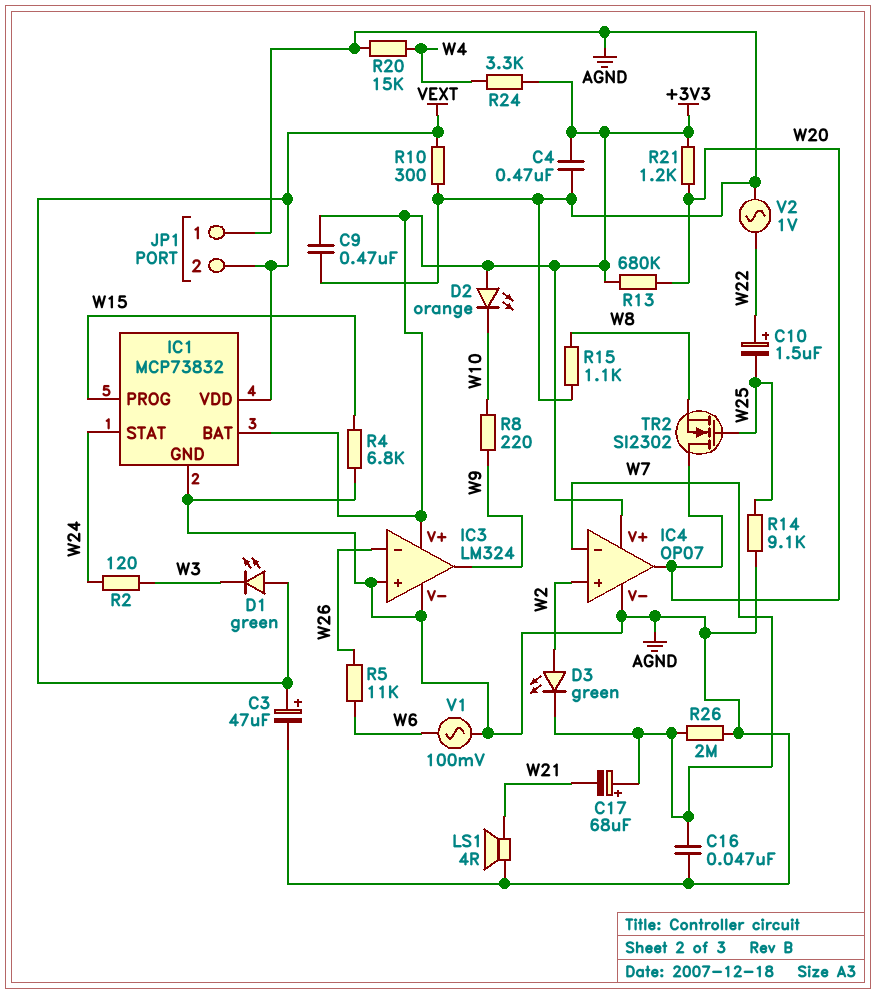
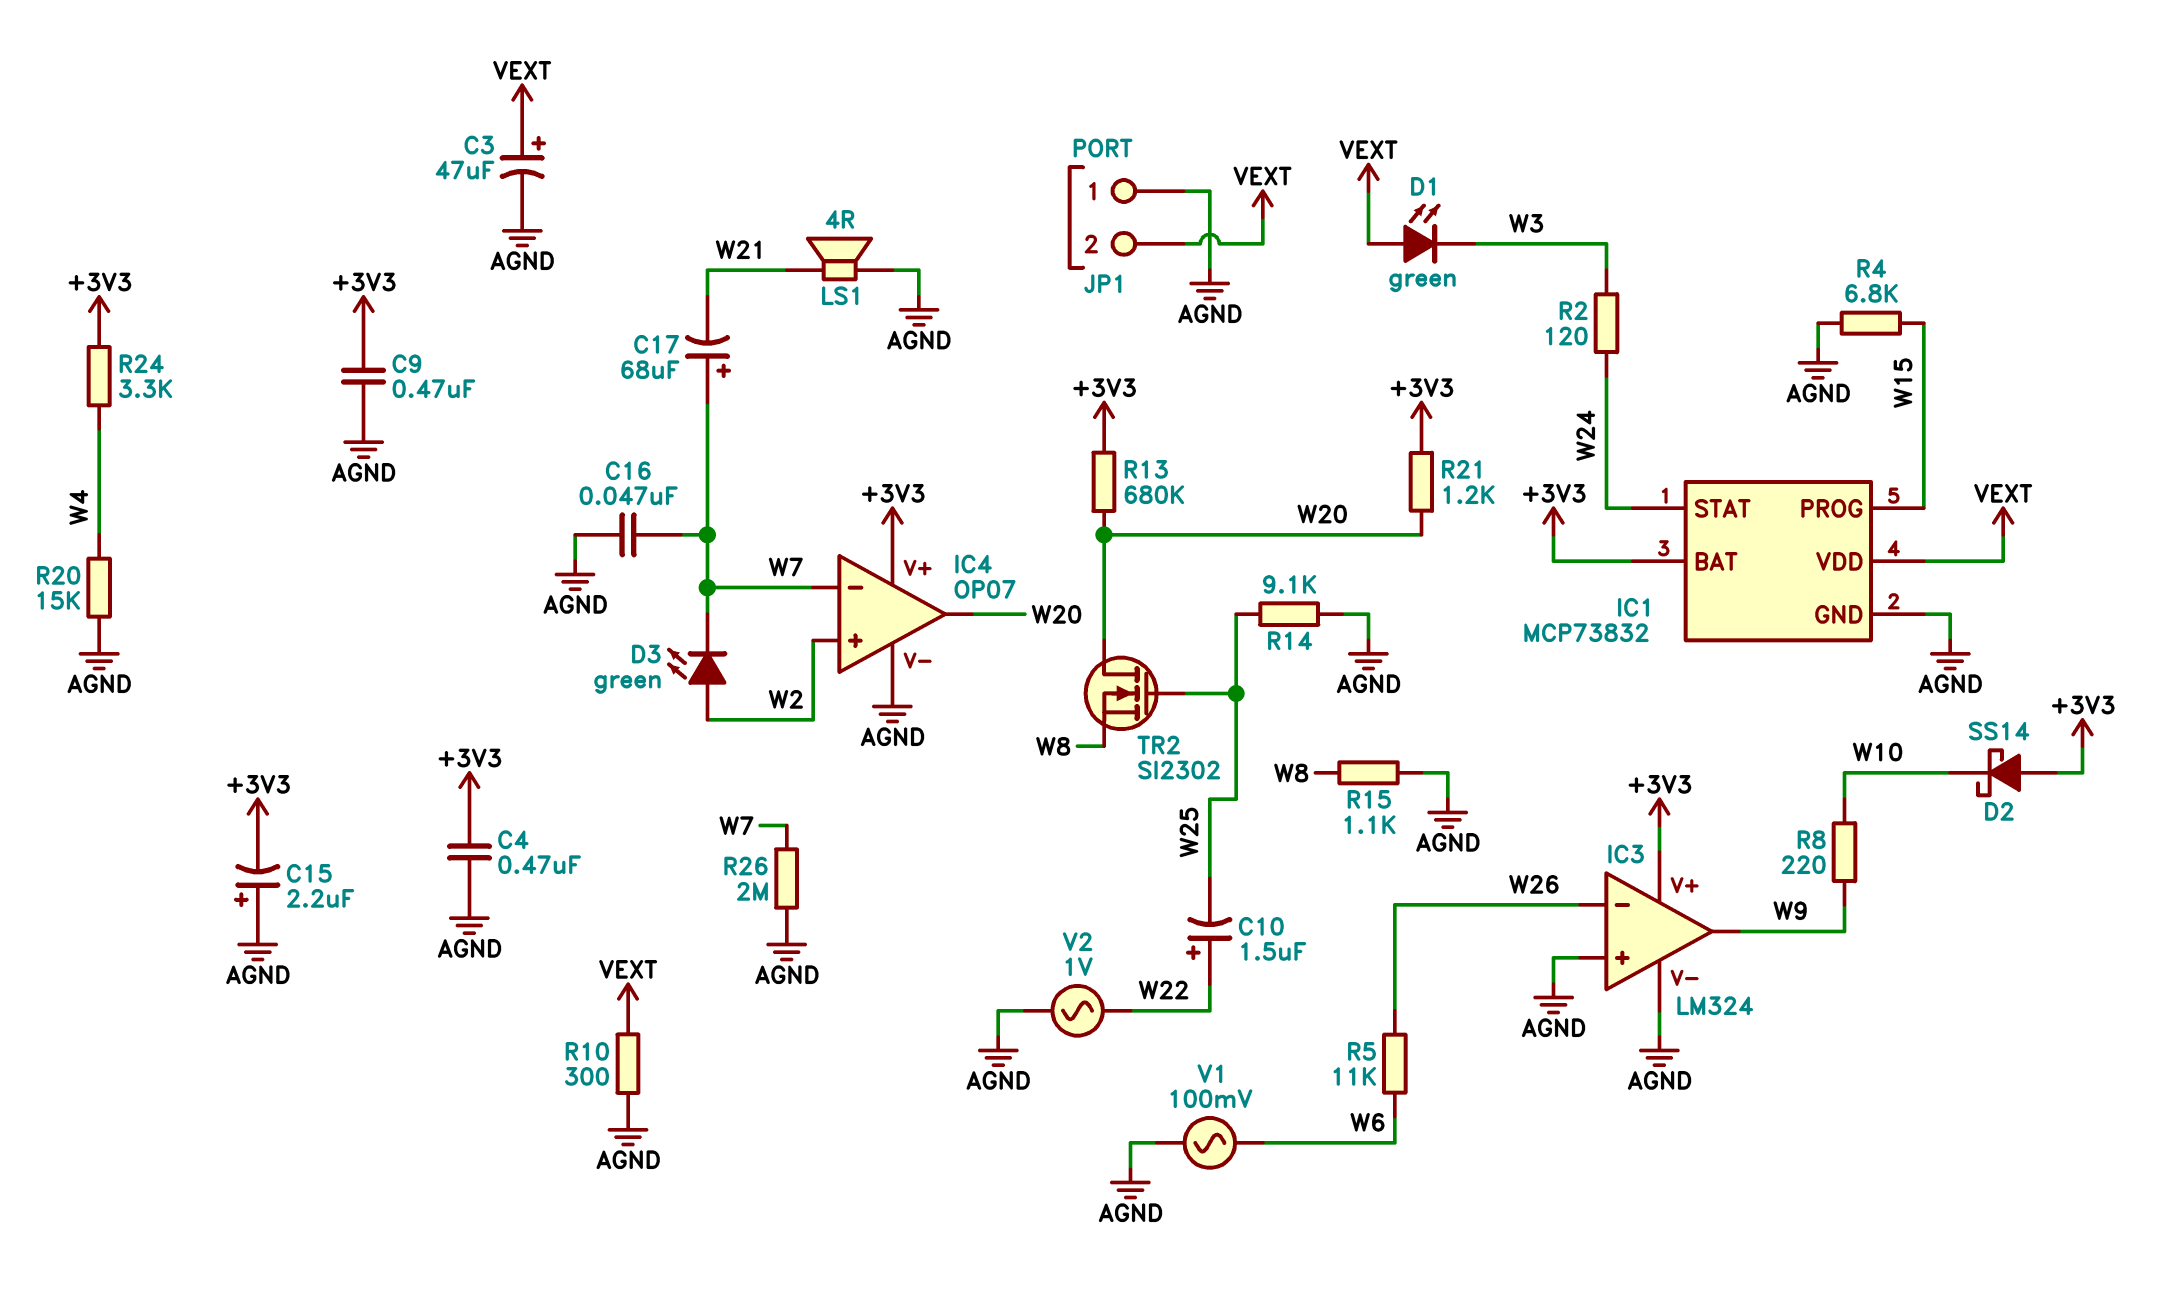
C15: none -> 2.2uF (plus AGND, minus +3V3)
D2: LED orange (A +3V3, K W10) -> schottky SS14 (A +3V3, K W10)

